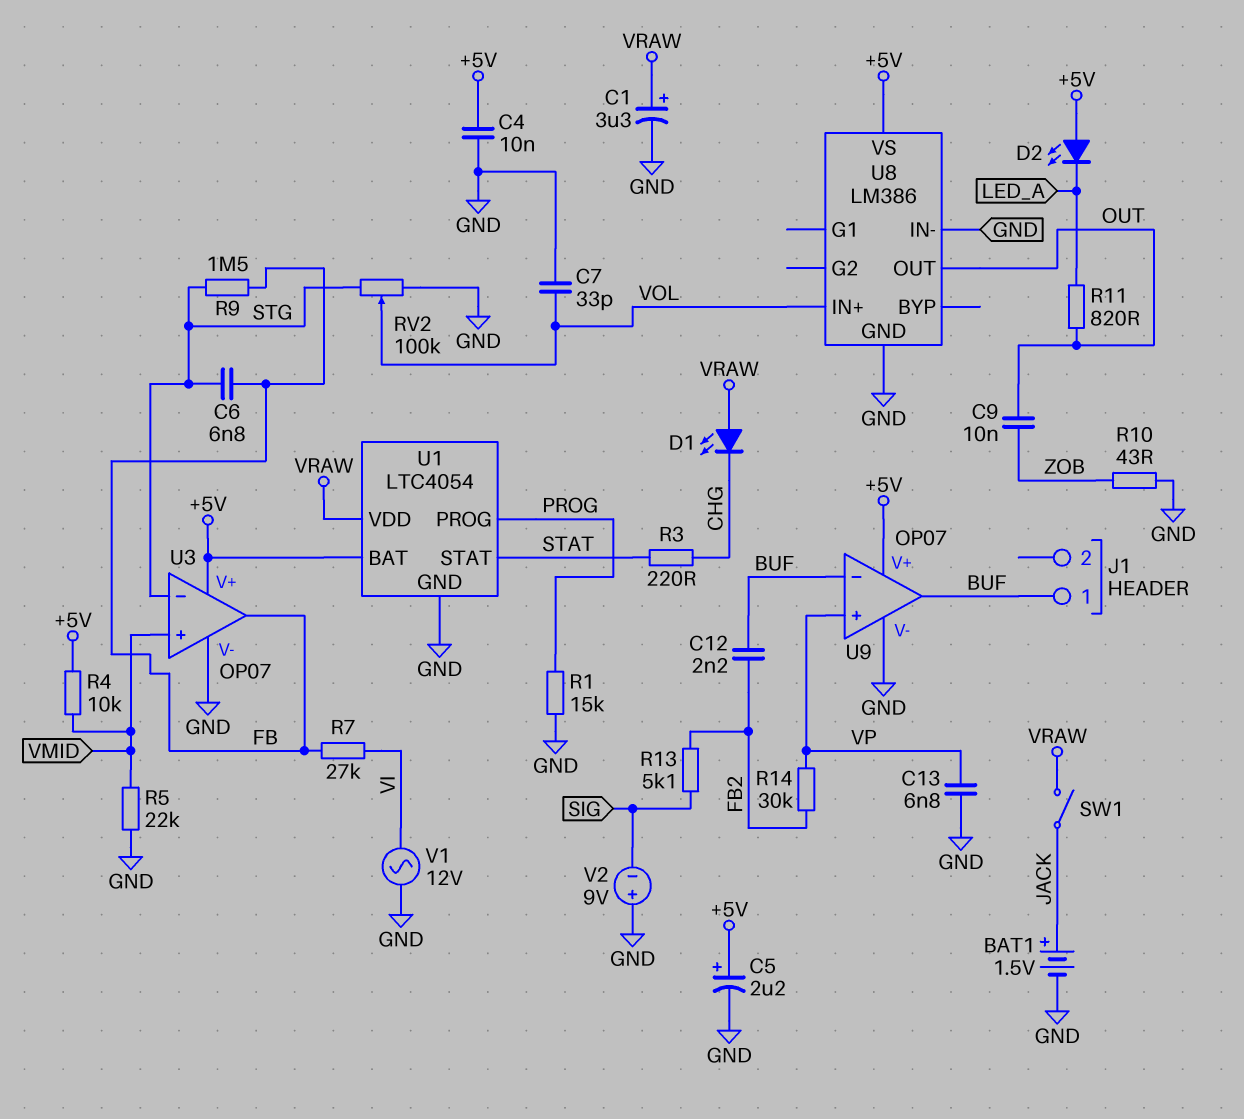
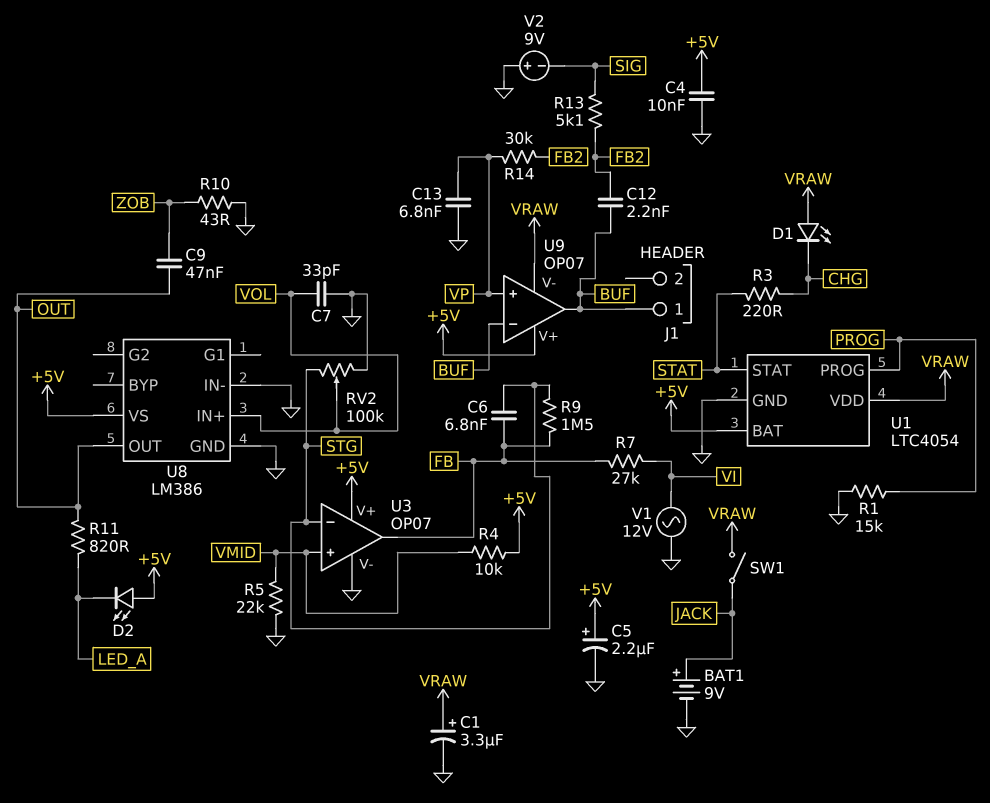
BAT1: 1.5V (plus JACK, minus GND) -> 9V (plus JACK, minus GND)
C9: 10nF (OUT, ZOB) -> 47nF (OUT, ZOB)
U9 pin V-: GND -> VRAW

